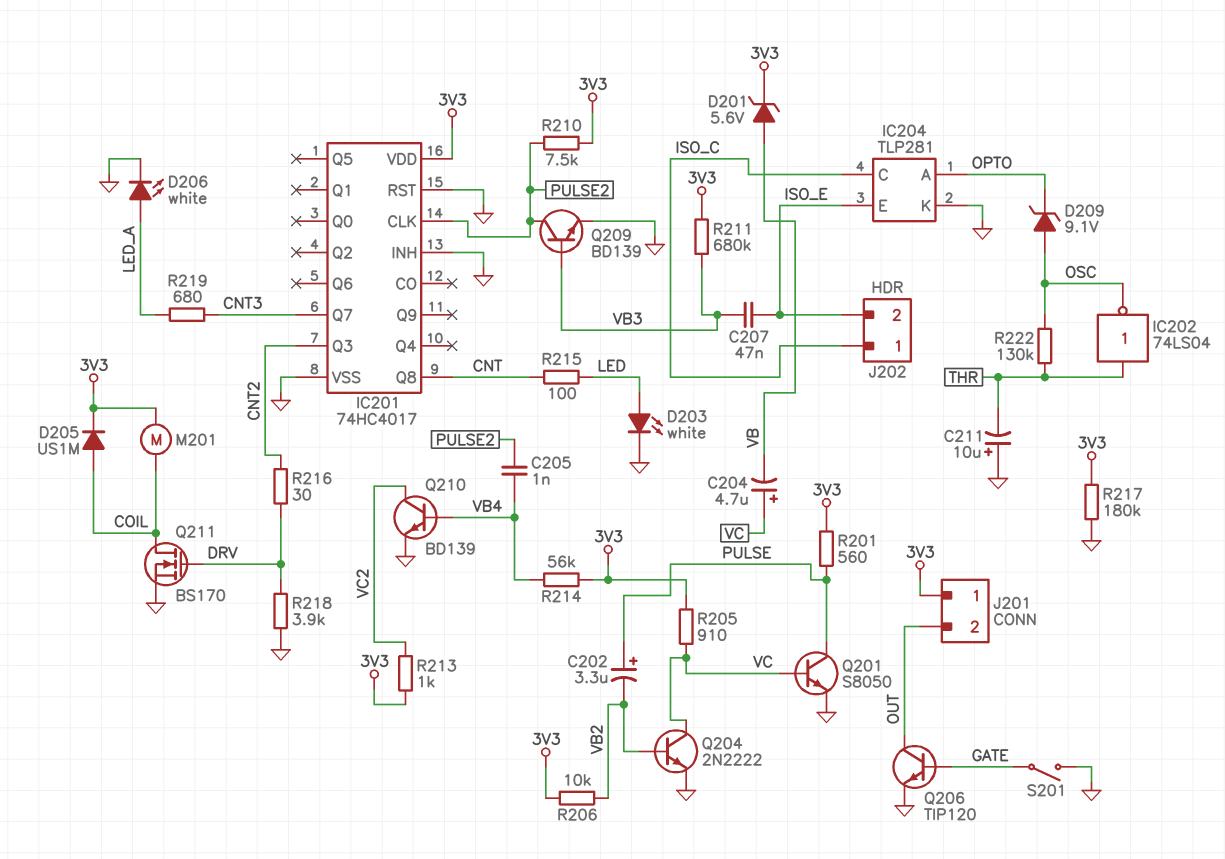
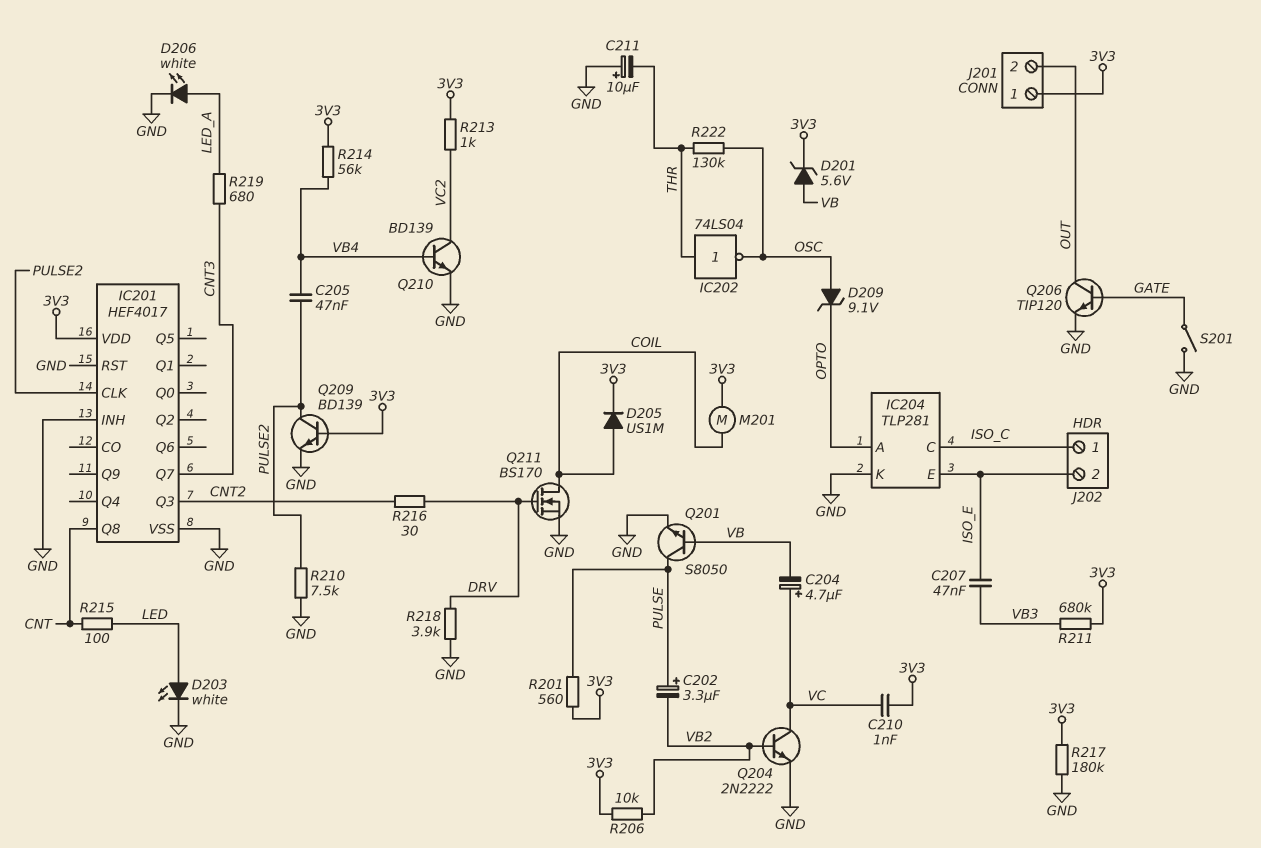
C205: 1nF (PULSE2, VB4) -> 47nF (PULSE2, VB4)
C210: none -> 1nF (3V3, VC)
IC201: 74HC4017 -> HEF4017
Q201: NPN S8050 (B VC, C PULSE, E GND) -> NPN S8050 (B VB, C PULSE, E GND)
Q209: NPN BD139 (B VB3, C PULSE2, E GND) -> NPN BD139 (B 3V3, C PULSE2, E GND)
R205: 910 (3V3, VC) -> none
R210: 7.5k (3V3, PULSE2) -> 7.5k (GND, PULSE2)

